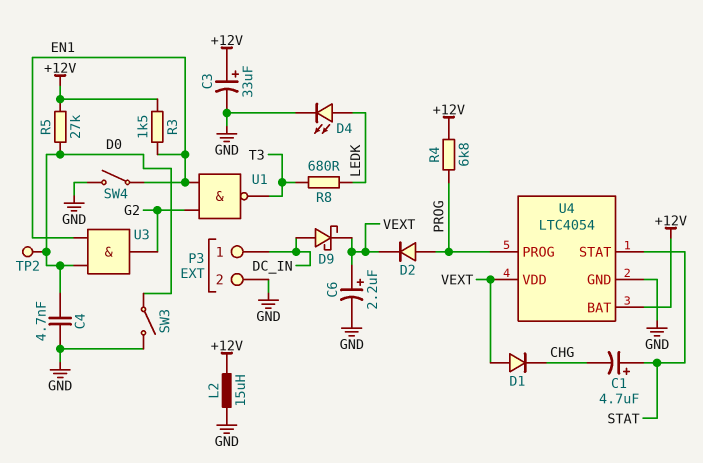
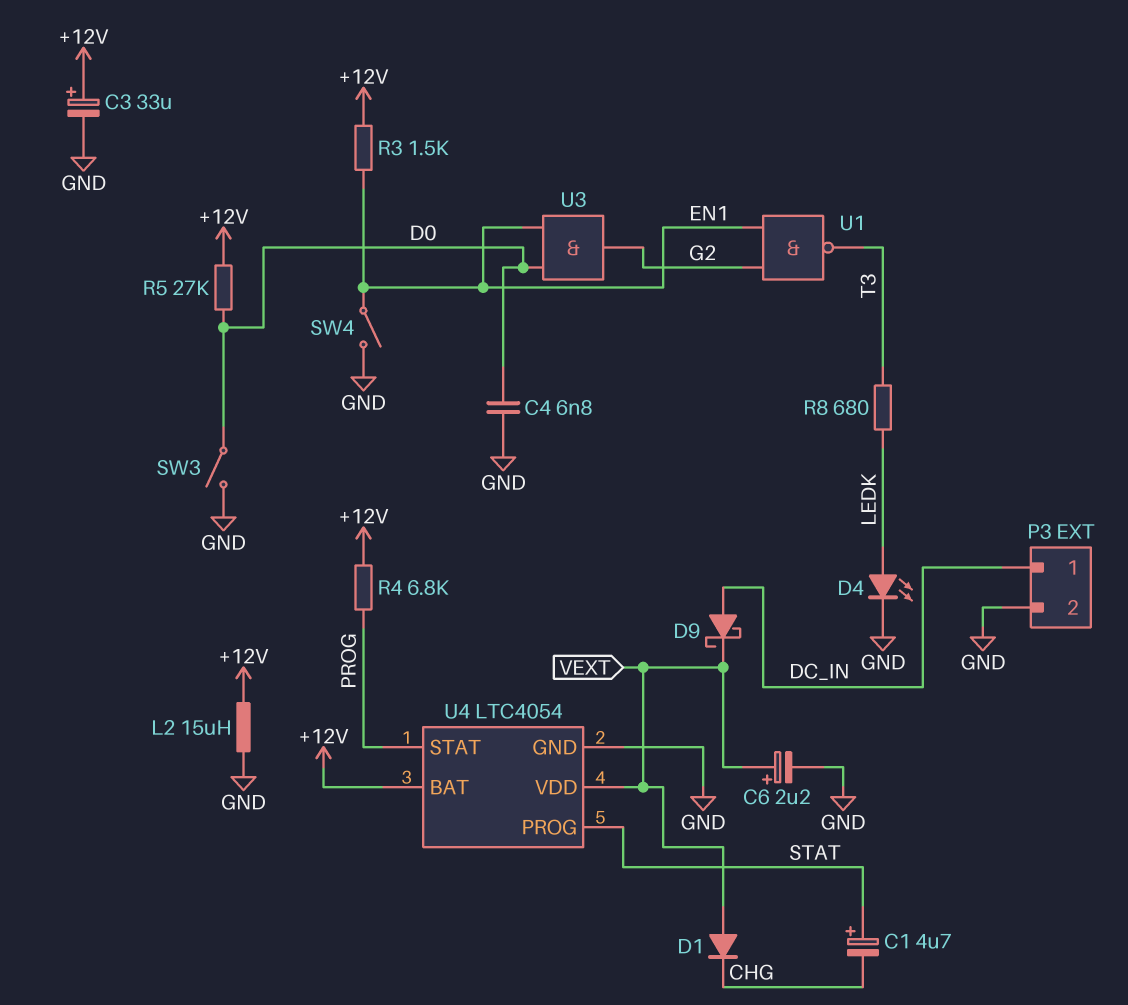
C4: 4.7nF (D0, GND) -> 6.8nF (D0, GND)
D2: diode (A PROG, K VEXT) -> none
TP2: test point (D0) -> none
U4 pin PROG: PROG -> STAT
U4 pin STAT: STAT -> PROG

